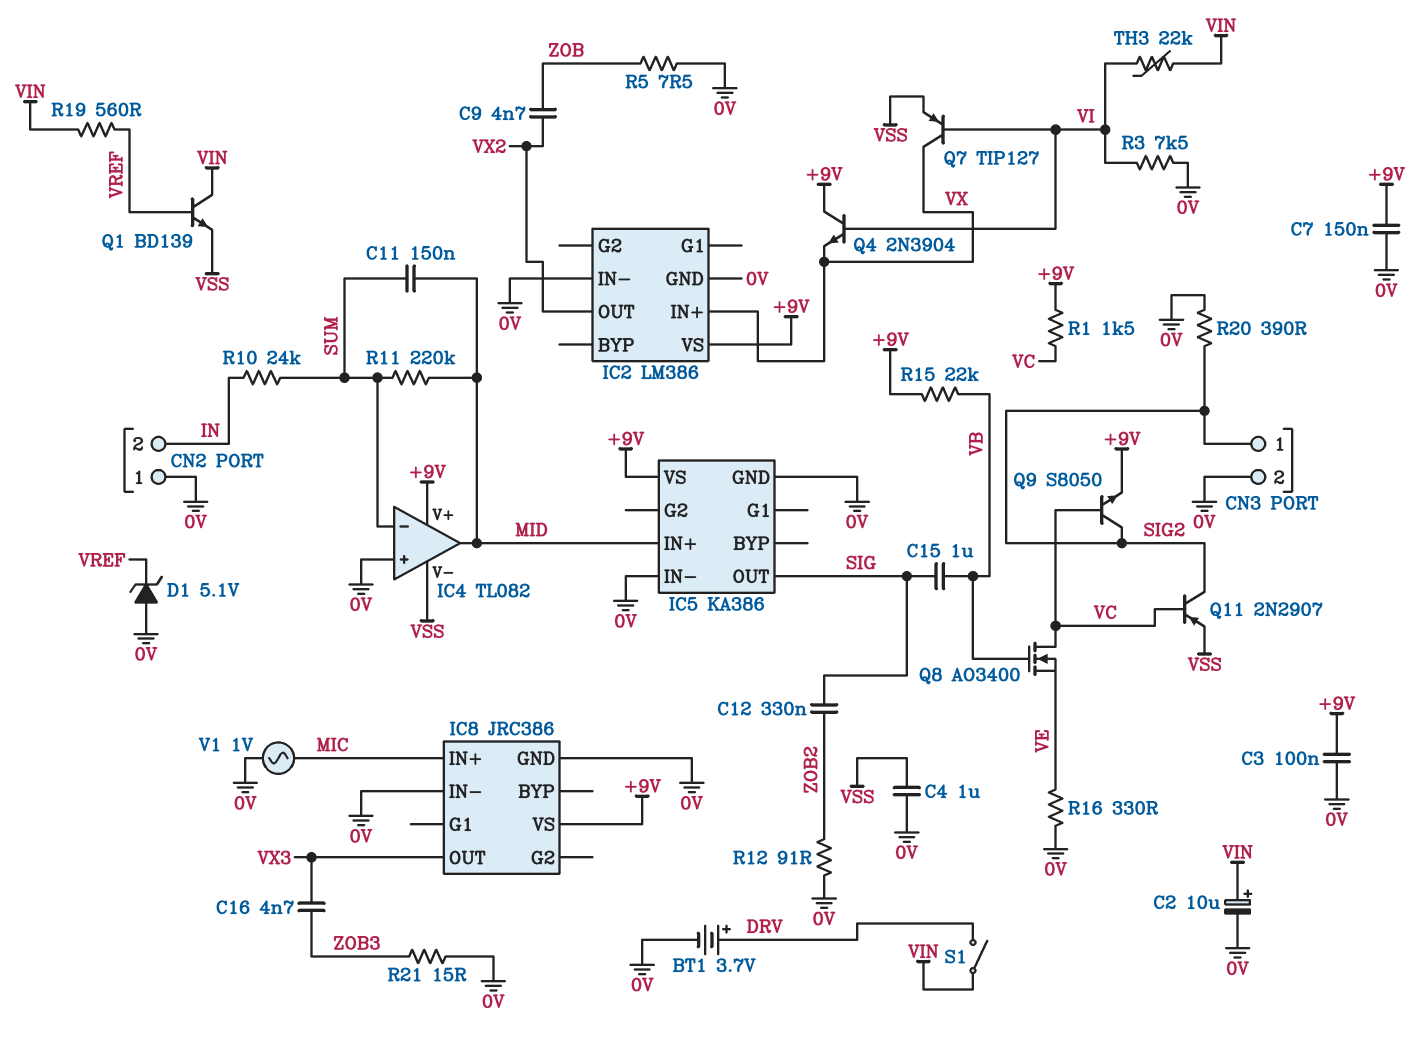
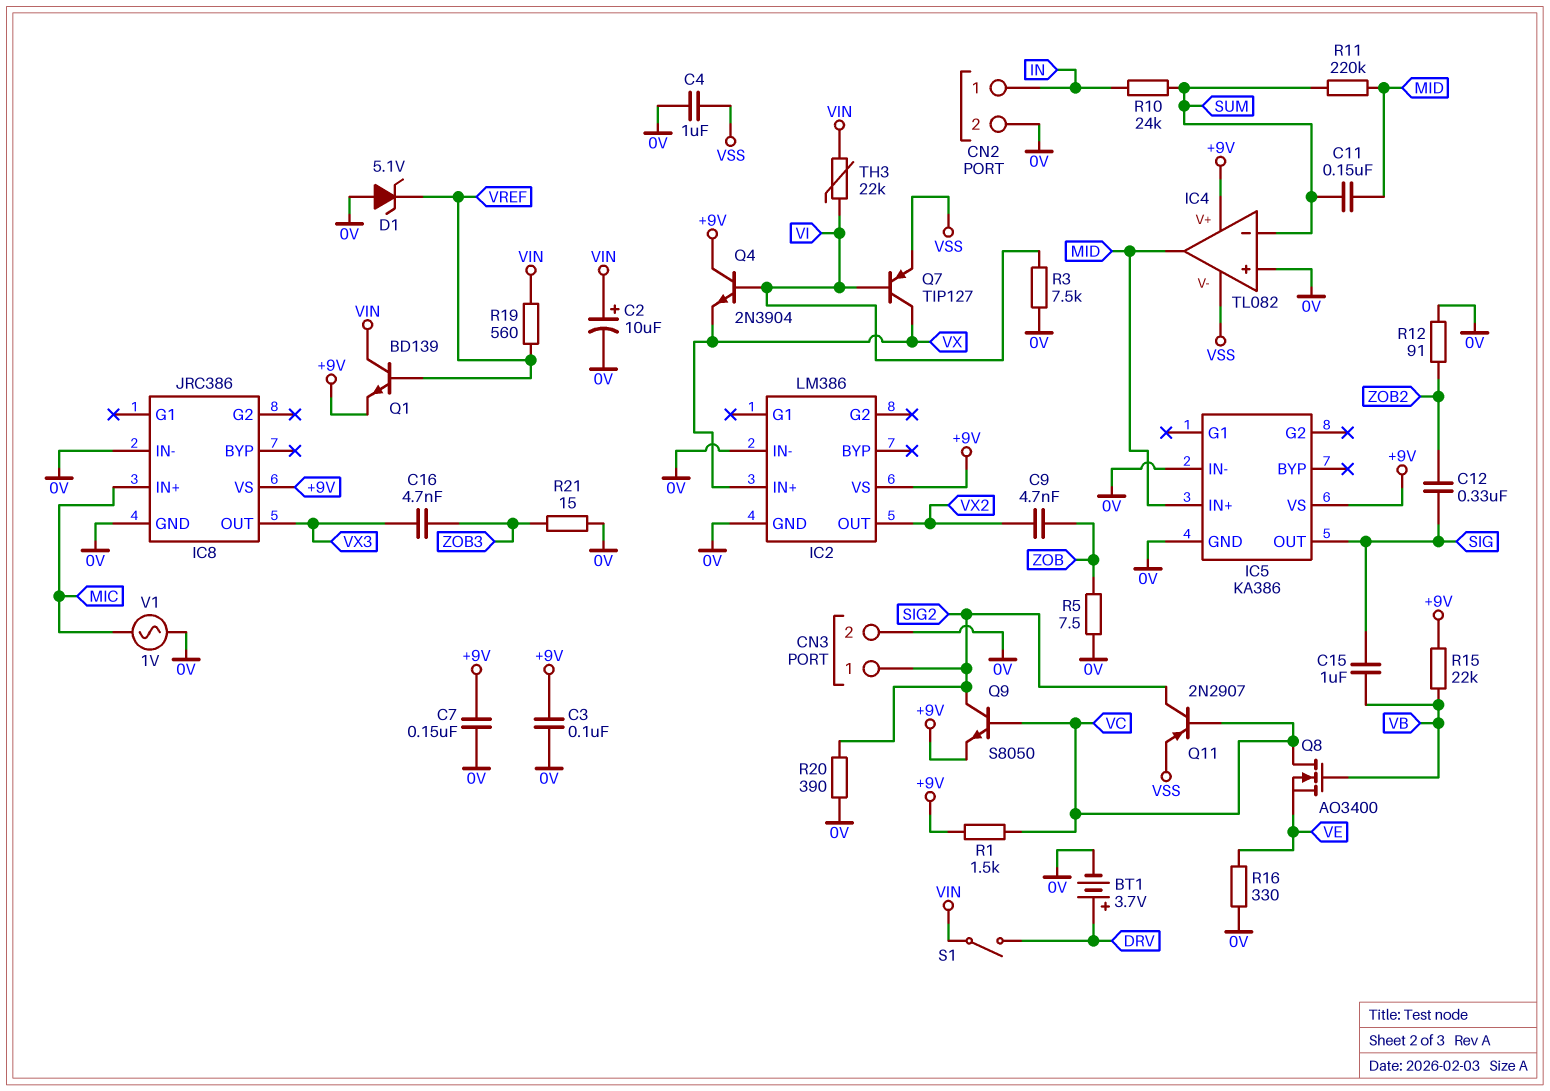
CN2 pin 1: 0V -> IN
CN2 pin 2: IN -> 0V
Q1: NPN BD139 (B VREF, C VIN, E VSS) -> NPN BD139 (B VREF, C VIN, E +9V)

